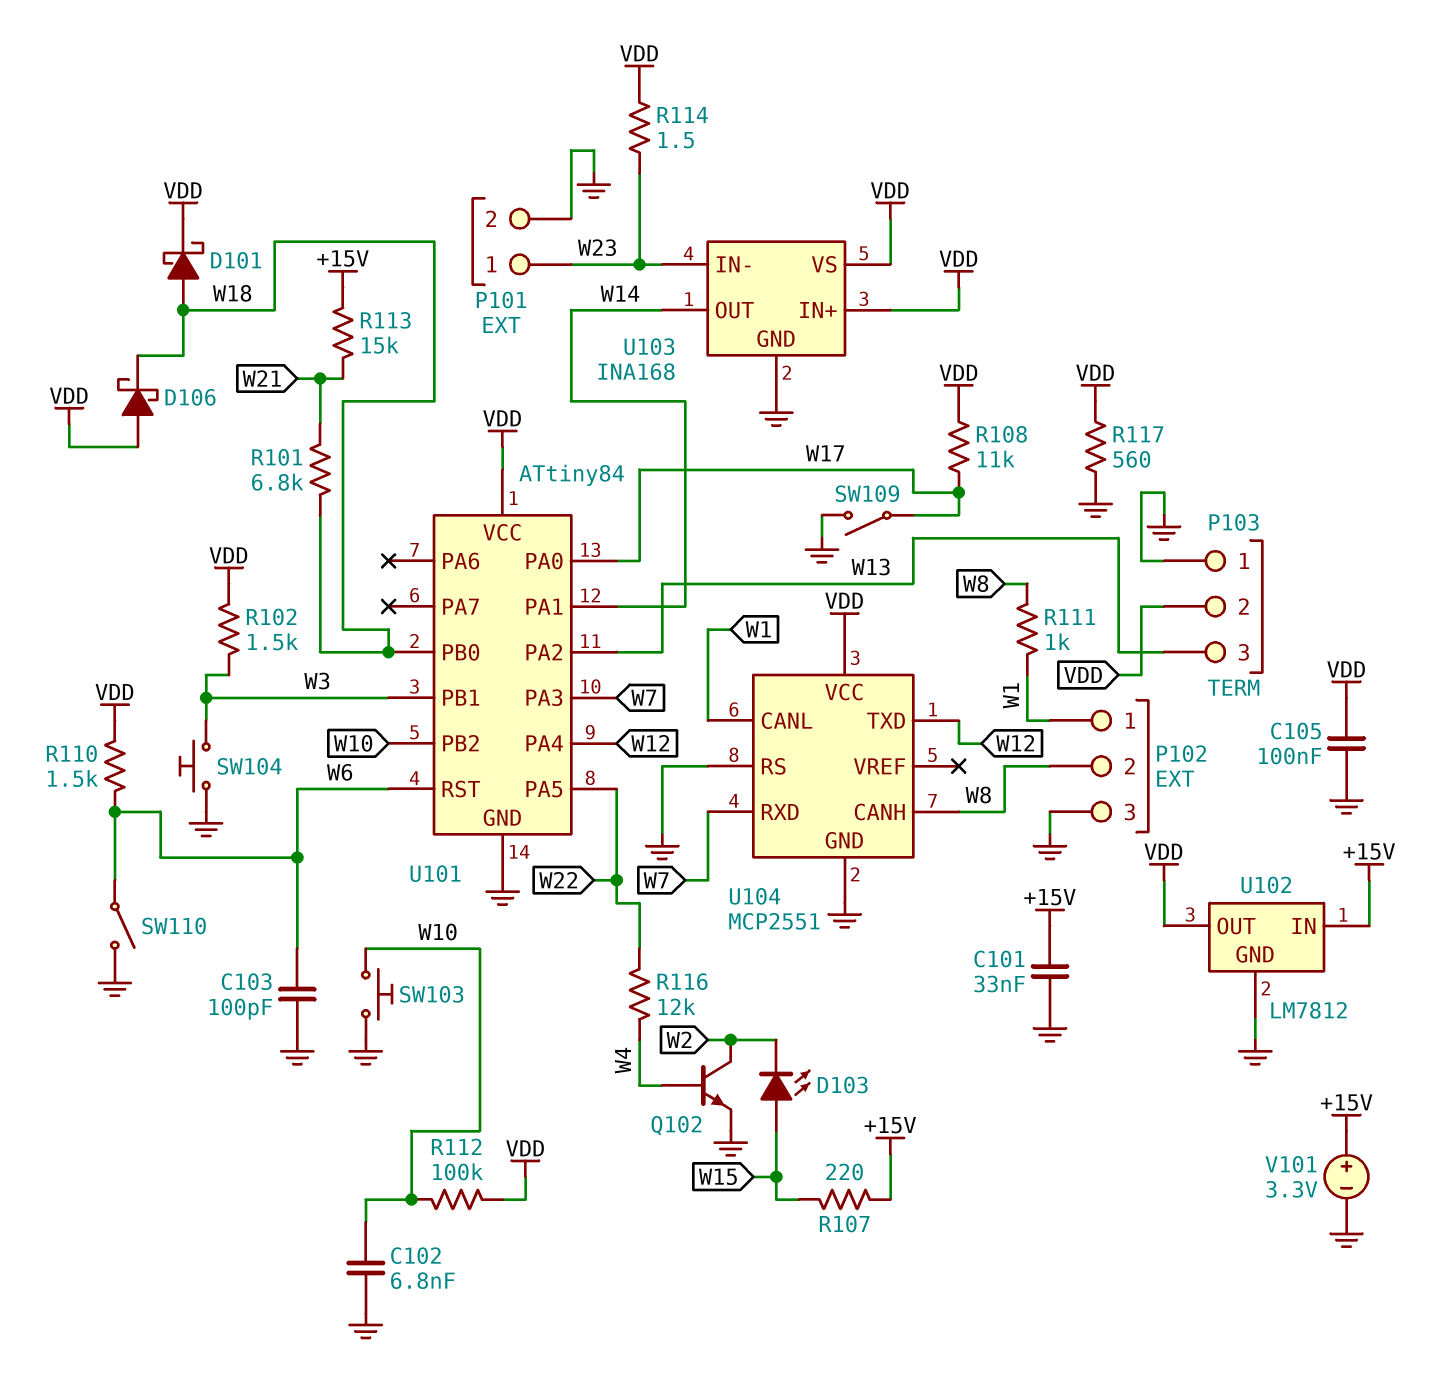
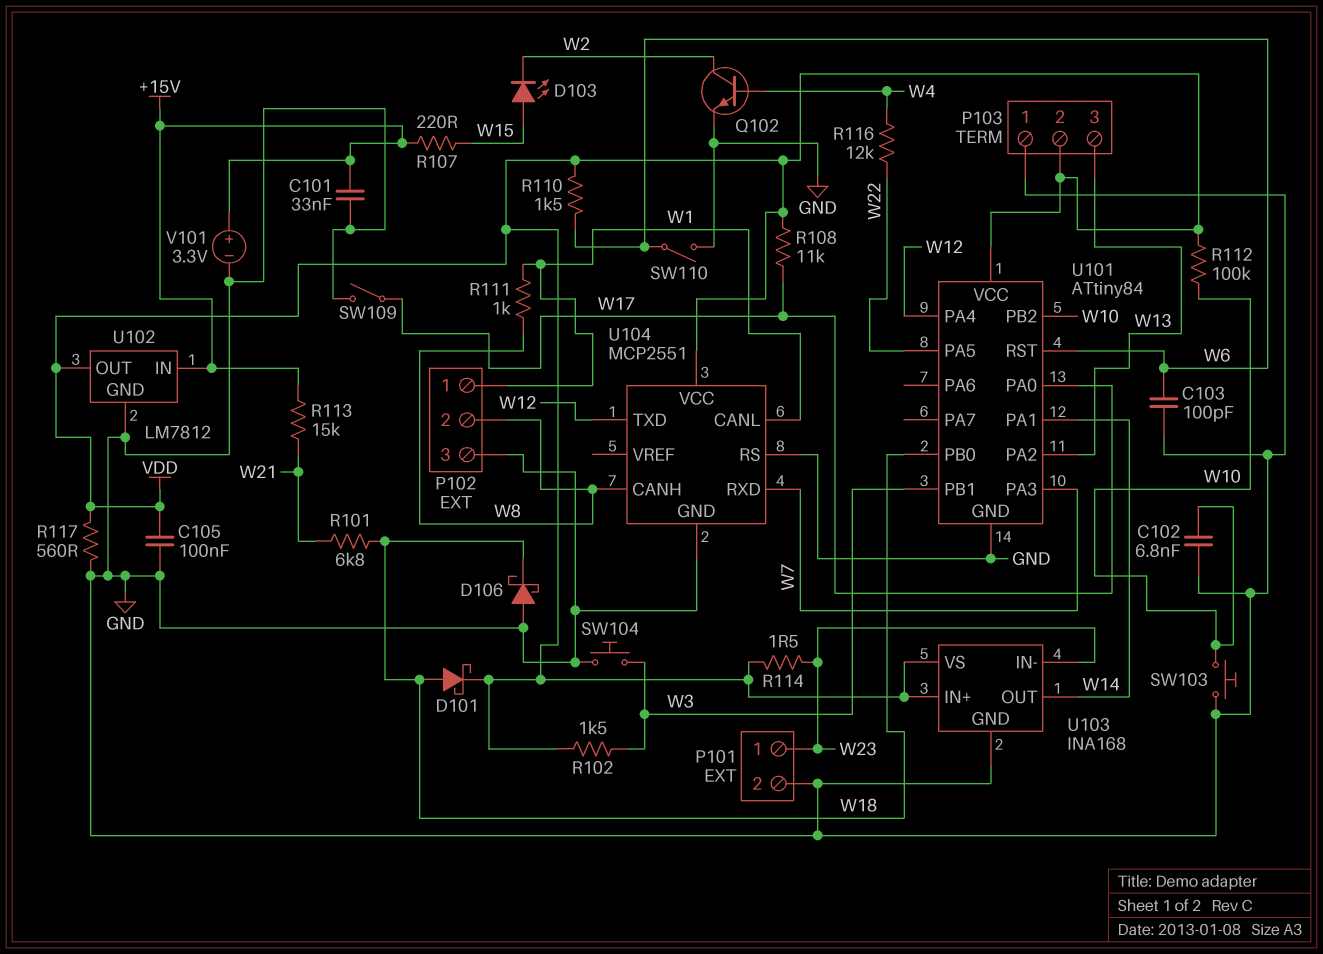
D106: schottky (A VDD, K W18) -> schottky (A GND, K W18)

